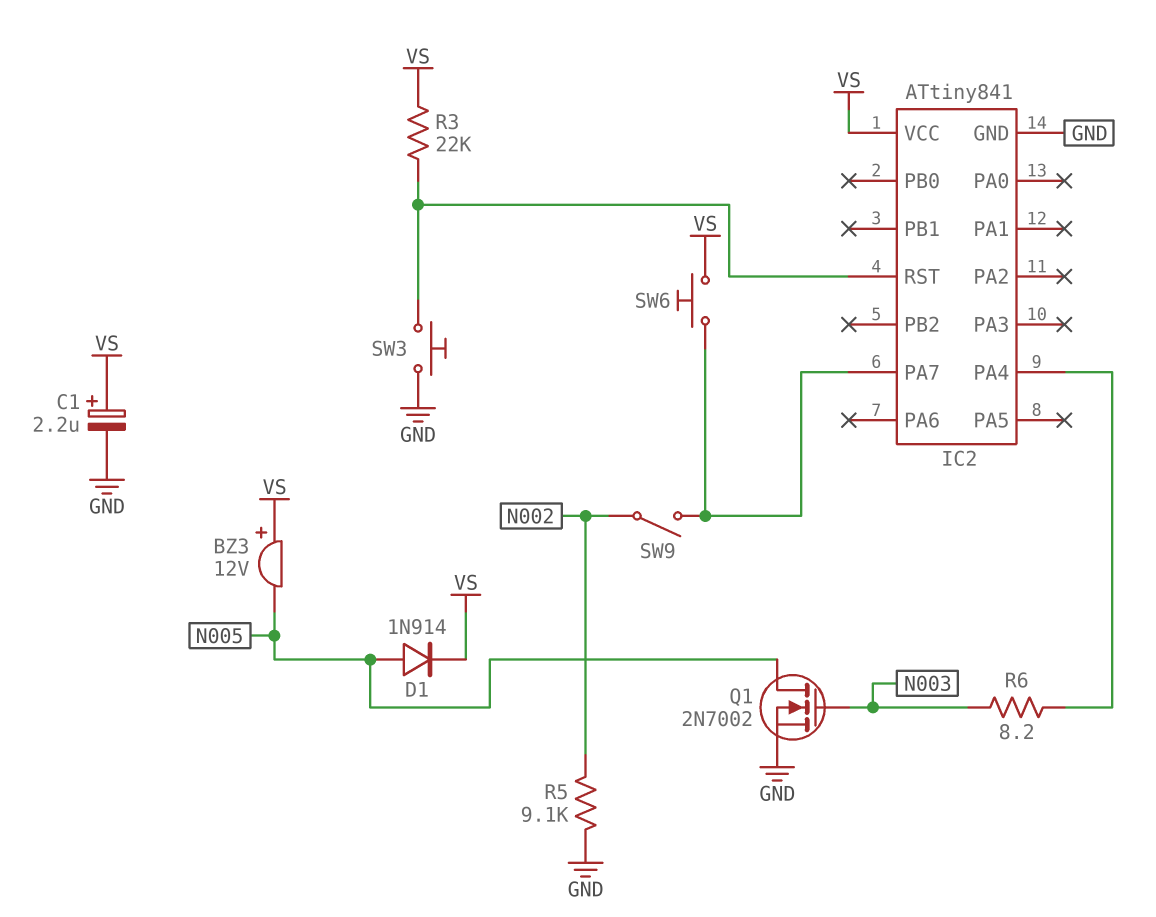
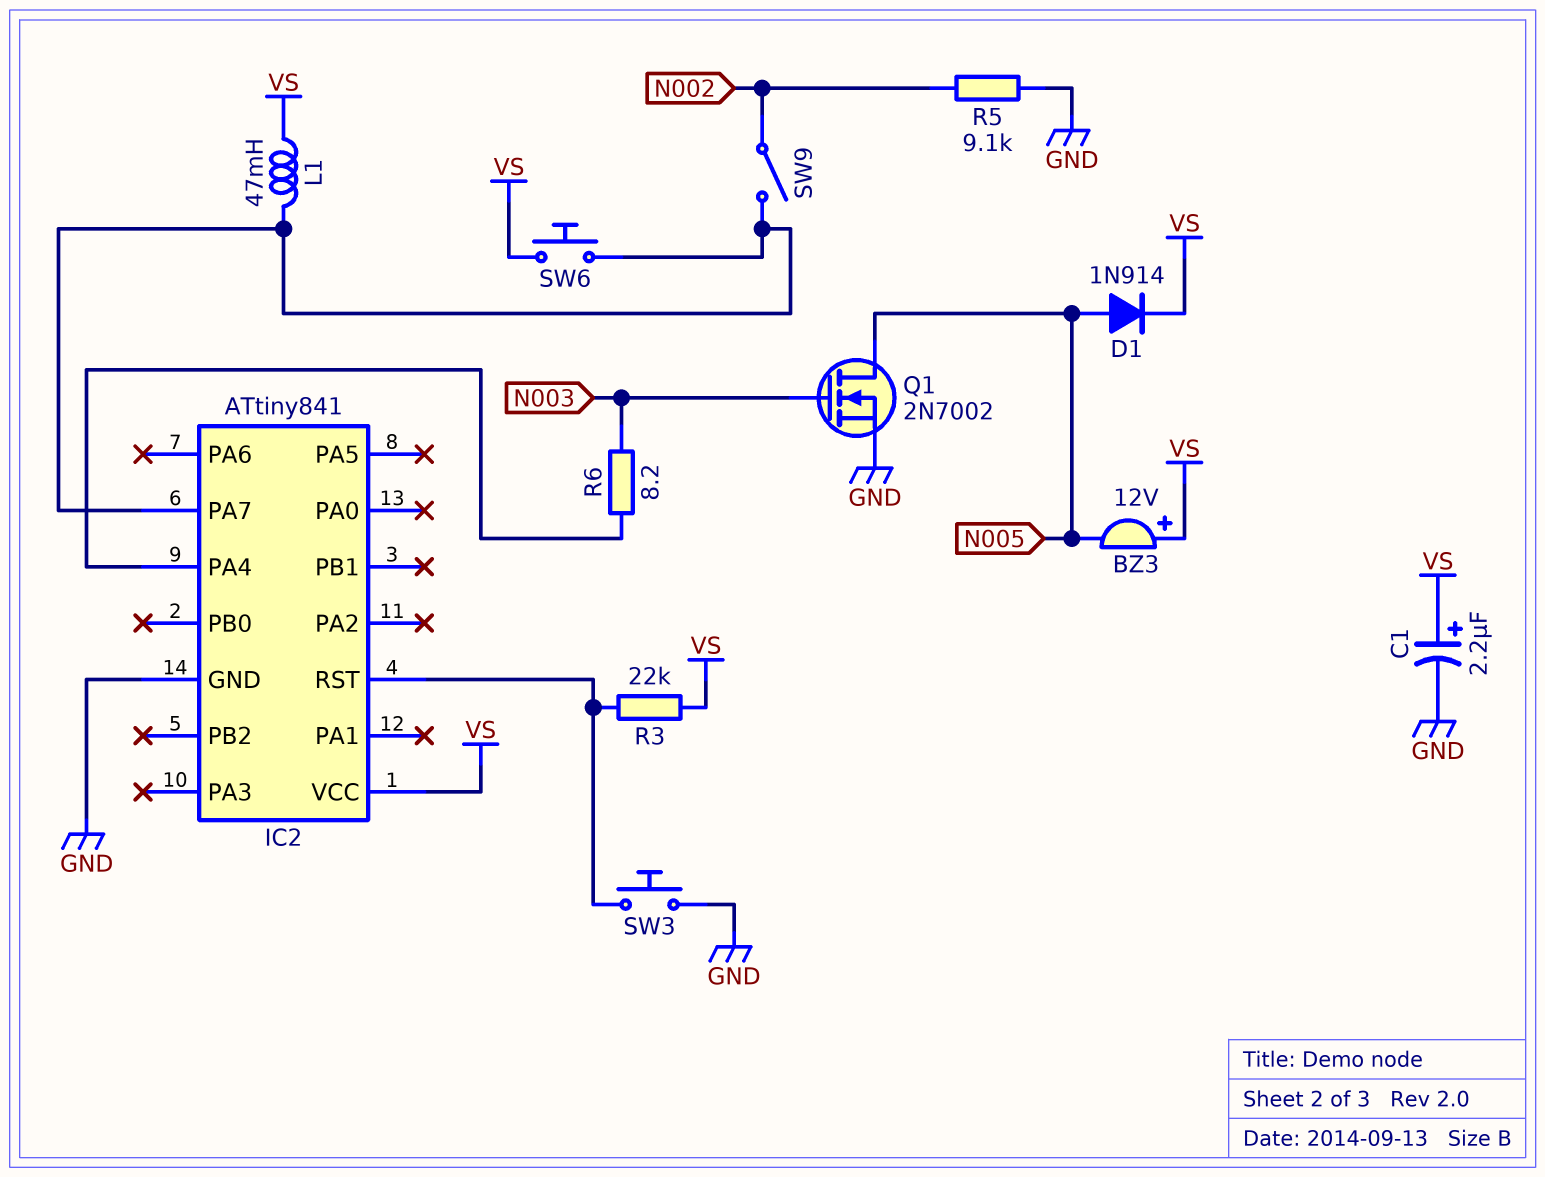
L1: none -> 47mH (IC2/PA7, VS)

